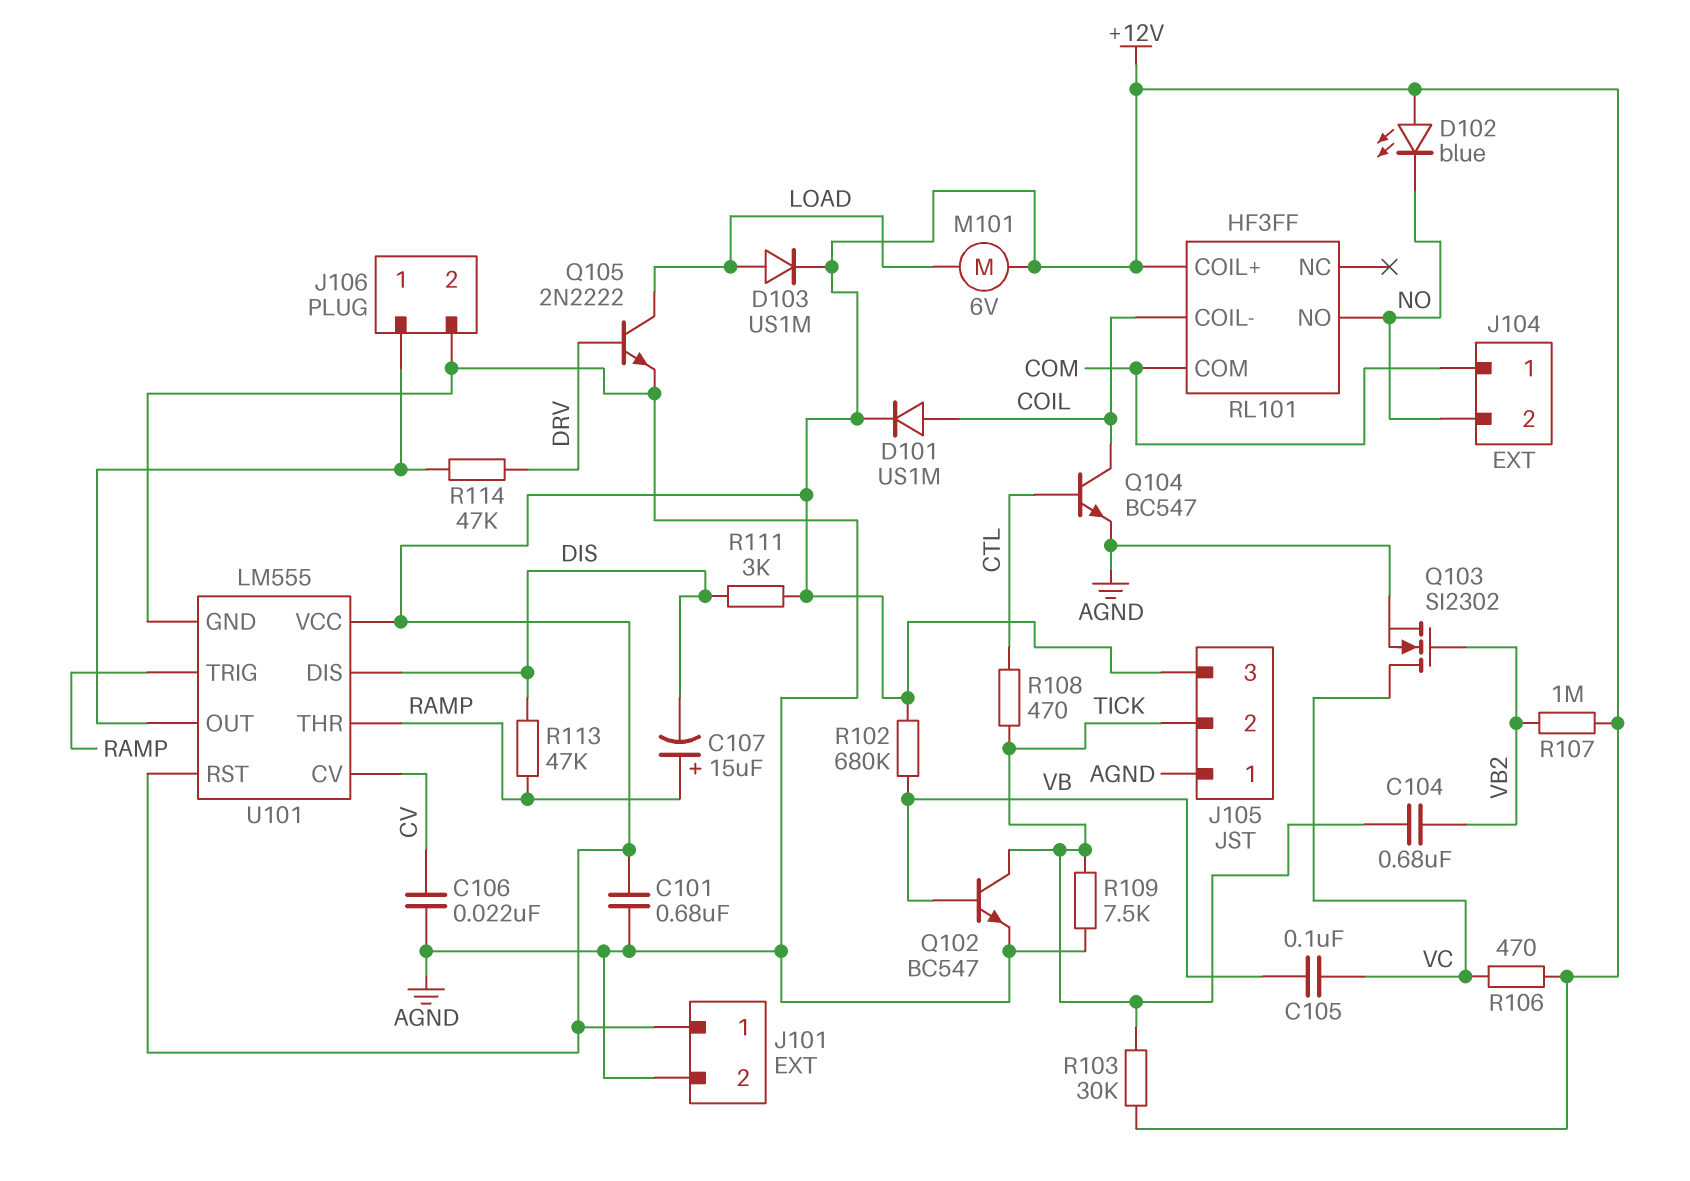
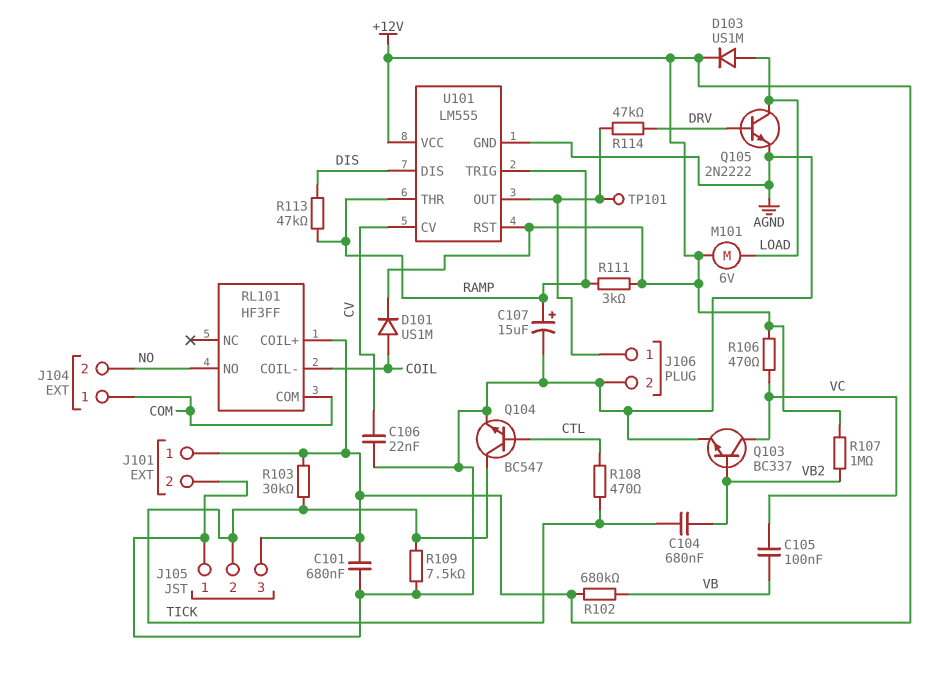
C107: 15uF (plus RAMP, minus DIS) -> 15uF (plus RAMP, minus AGND)
D102: LED blue (A +12V, K NO) -> none
Q102: NPN BC547 (B VB, C TICK, E AGND) -> none
Q103: NMOS SI2302 (G VB2, D VC, S AGND) -> NPN BC337 (B VB2, C VC, E AGND)
Q104: NPN BC547 (B CTL, C COIL, E AGND) -> NPN BC547 (B CTL, C TICK, E AGND)
R111: 3k (+12V, DIS) -> 3k (+12V, RAMP)
TP101: none -> test point (J106/1)

